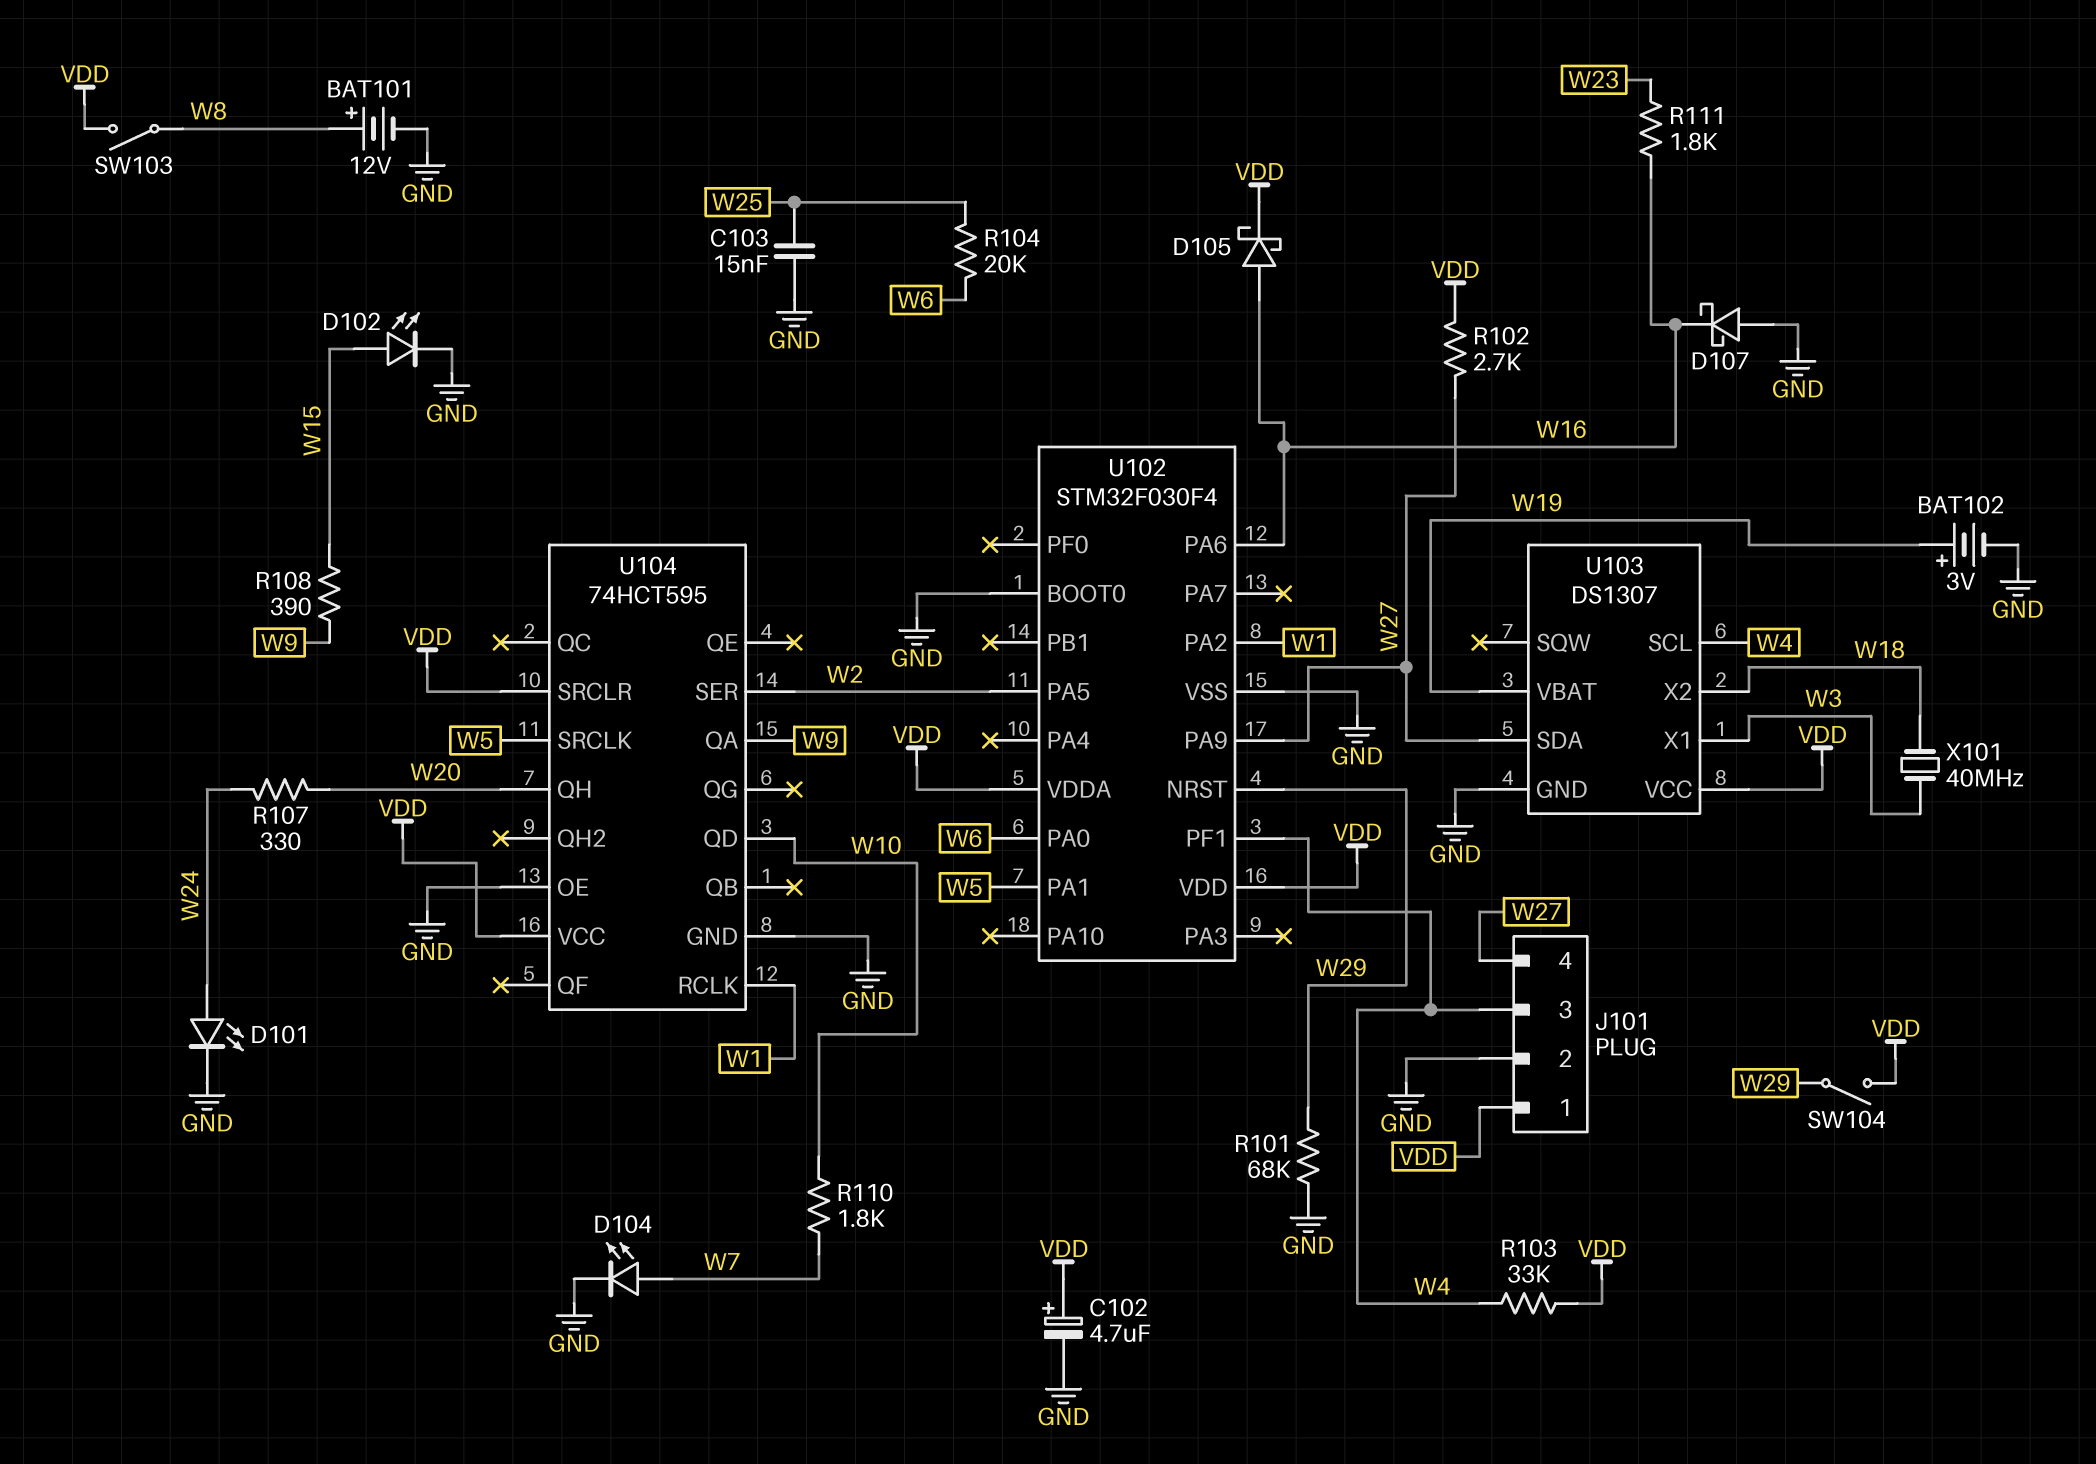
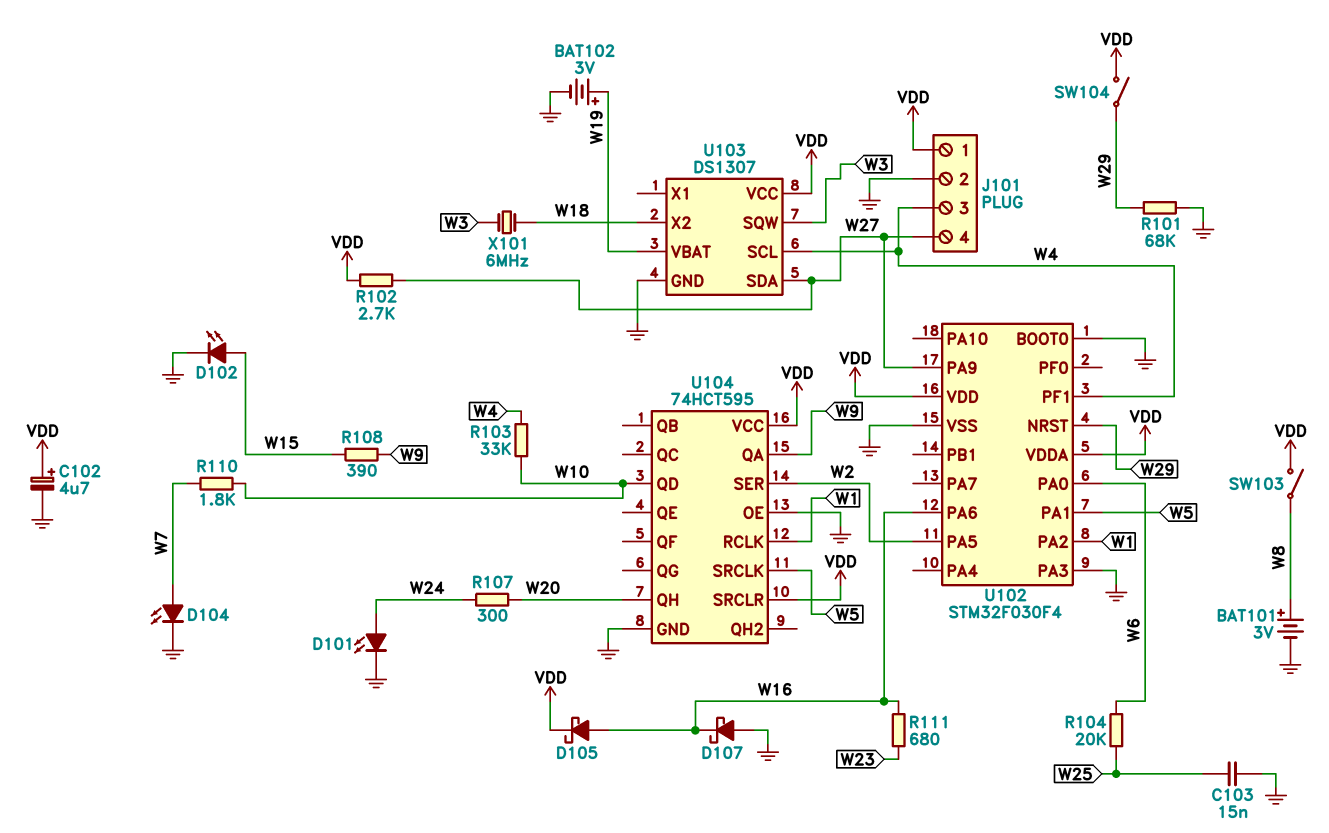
BAT101: 12V (plus W8, minus GND) -> 3V (plus W8, minus GND)
R103: 33k (VDD, W4) -> 33k (W4, W10)
R107: 330 (W20, W24) -> 300 (W20, W24)
R111: 1.8k (W16, W23) -> 680 (W16, W23)
U102 pin PA3: none -> GND
U103 pin SQW: none -> W3
U103 pin X1: W3 -> none
X101: 40MHz (W3, W18) -> 6MHz (W3, W18)

